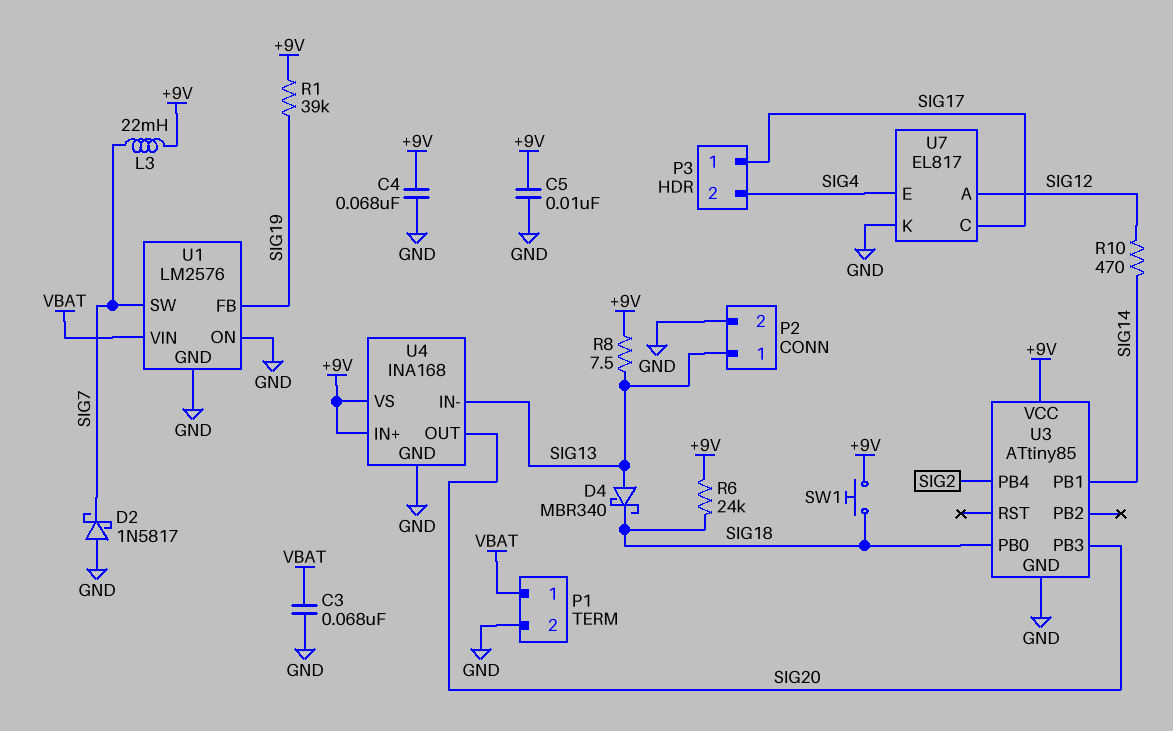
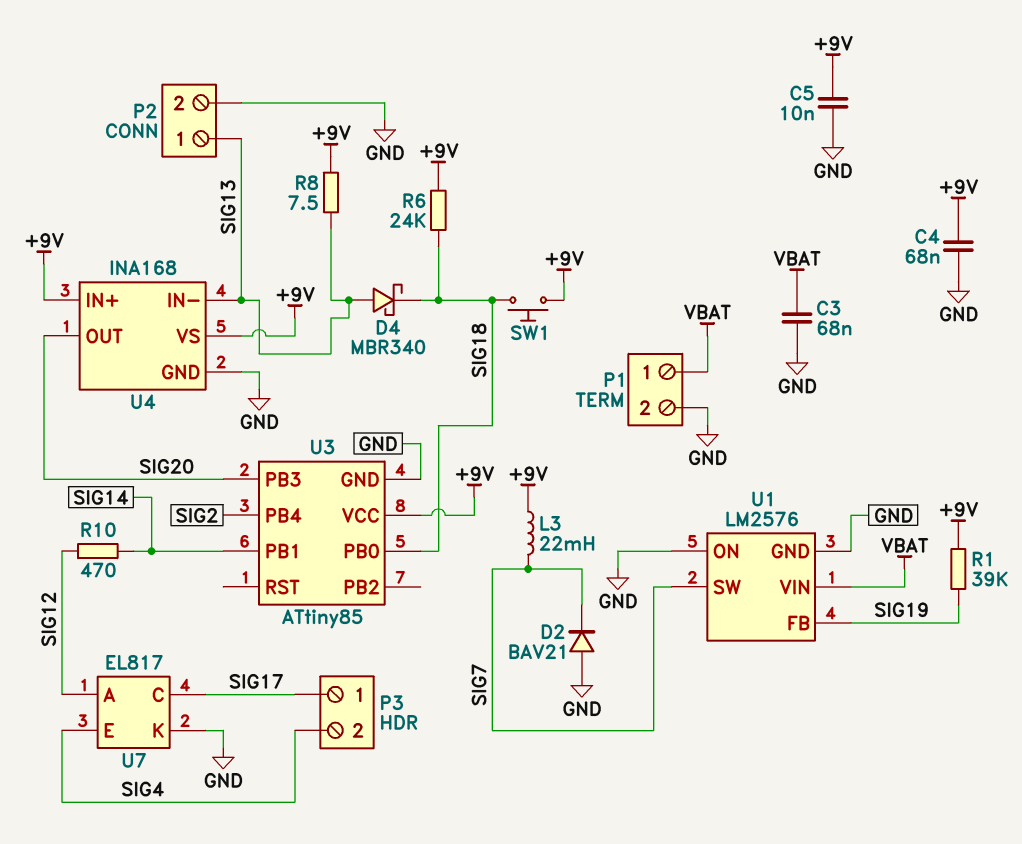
D2: schottky 1N5817 (A GND, K SIG7) -> diode BAV21 (A GND, K SIG7)

